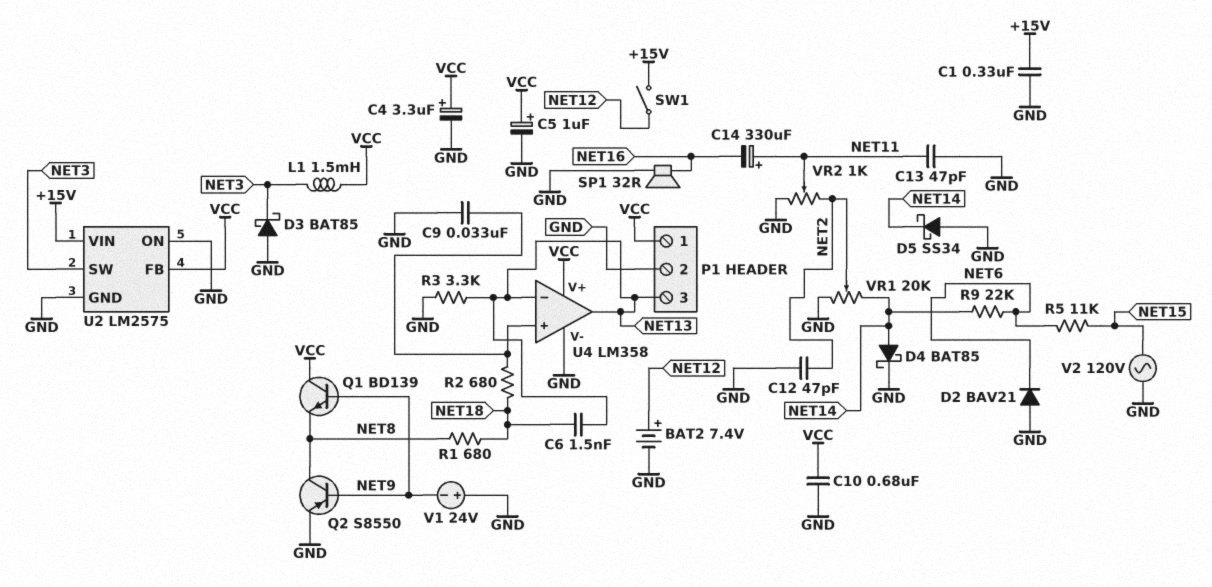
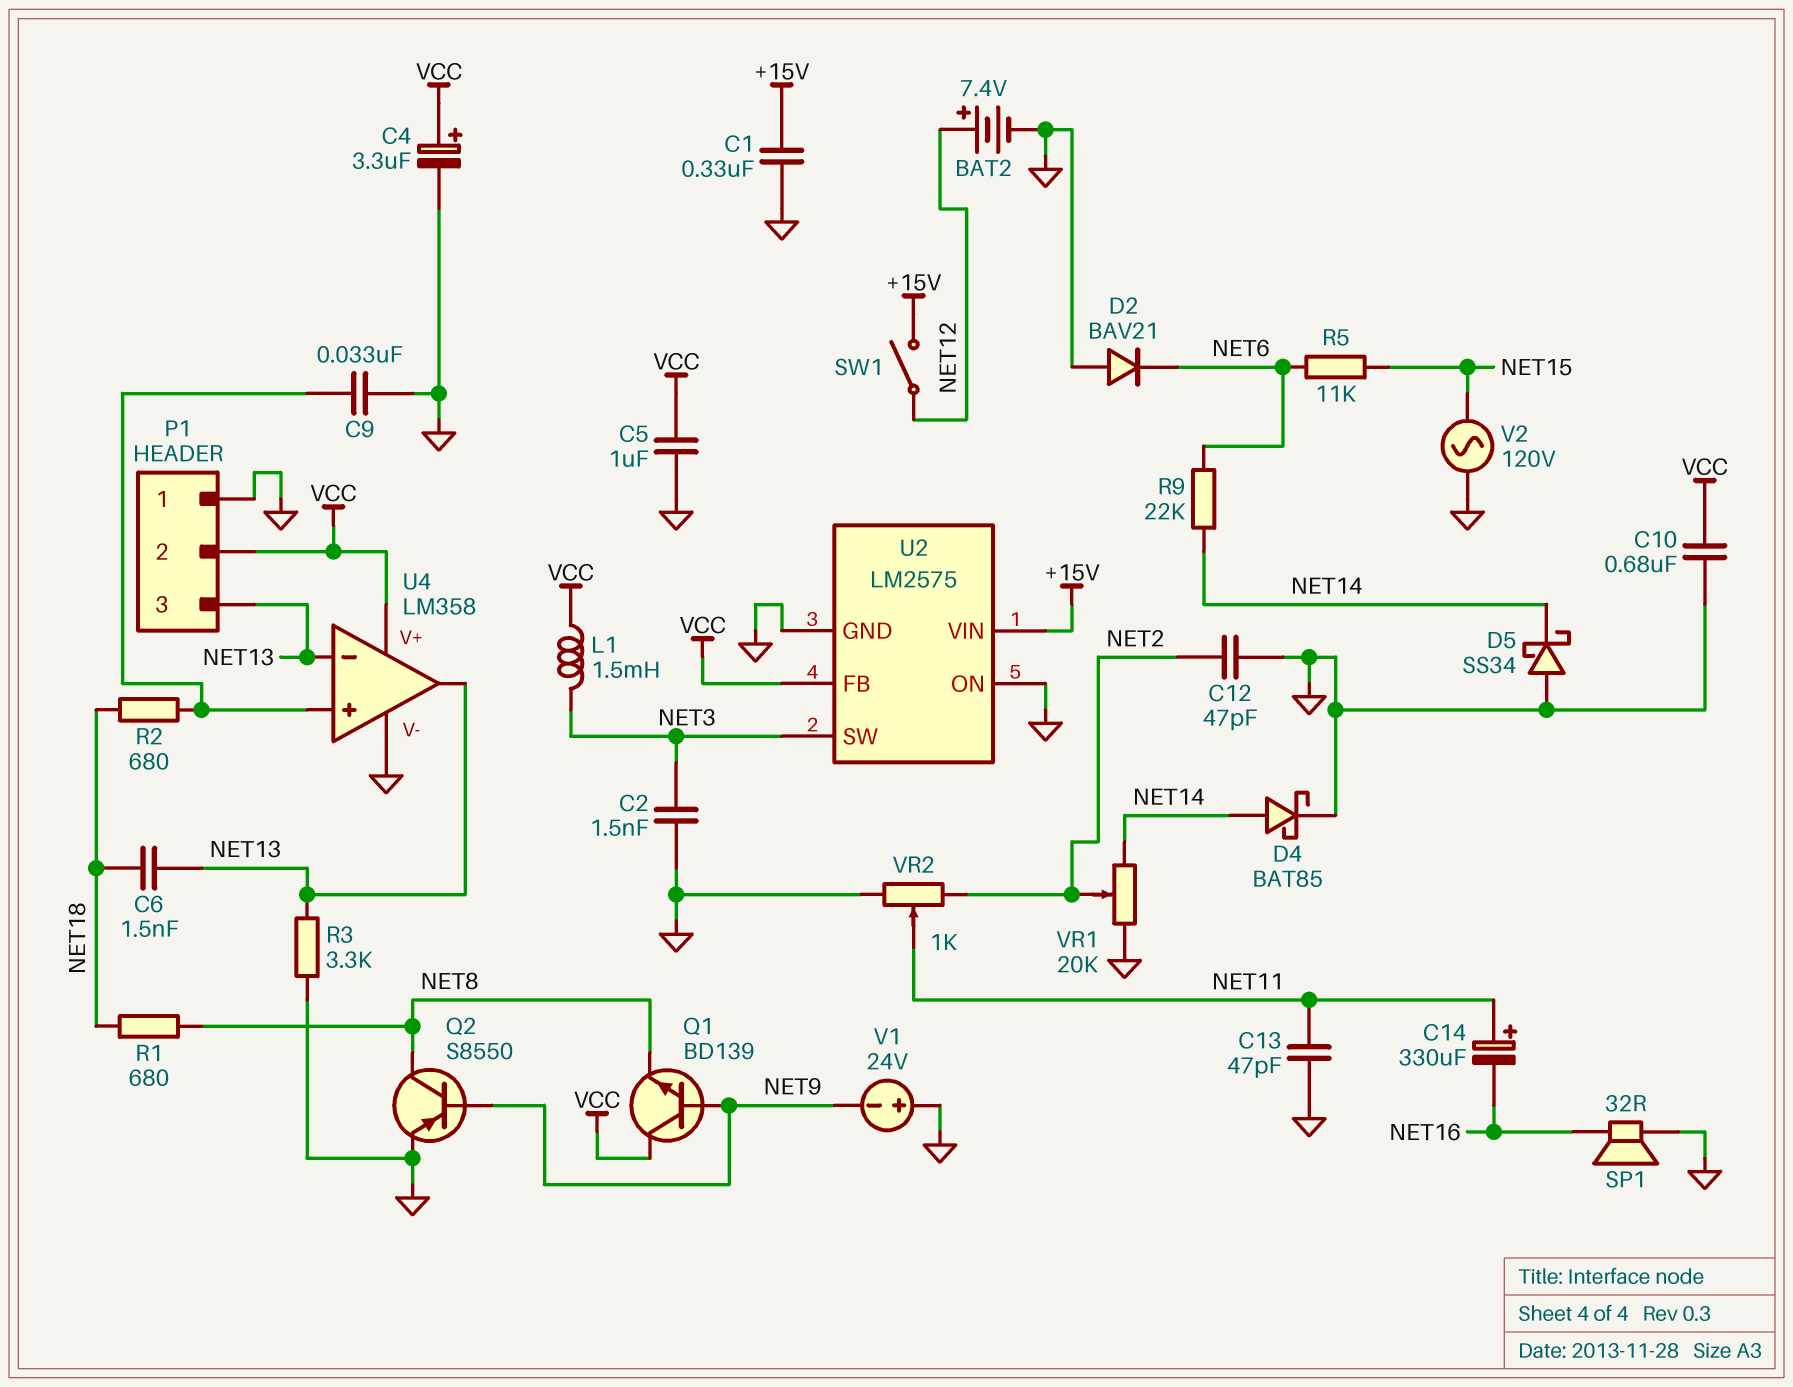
C2: none -> 1.5nF (GND, NET3)
C5: 1uF (plus VCC, minus GND) -> 1uF (GND, VCC)
D3: schottky BAT85 (A GND, K NET3) -> none
P1 pin 1: VCC -> GND
P1 pin 2: GND -> VCC

